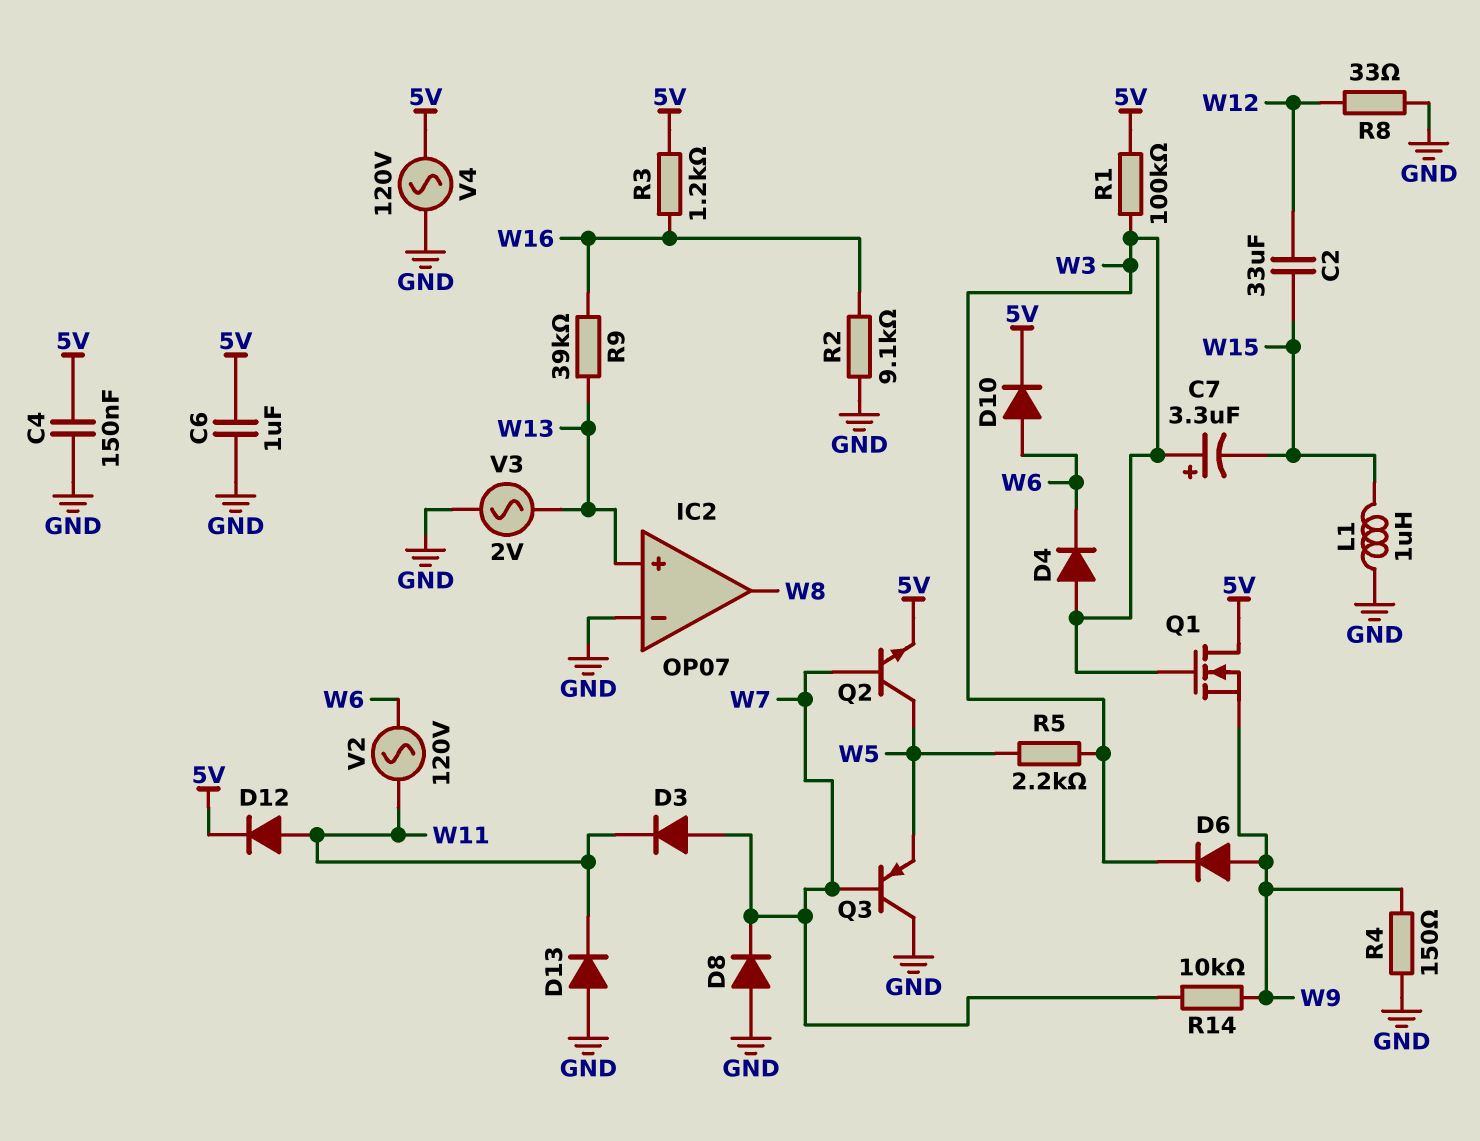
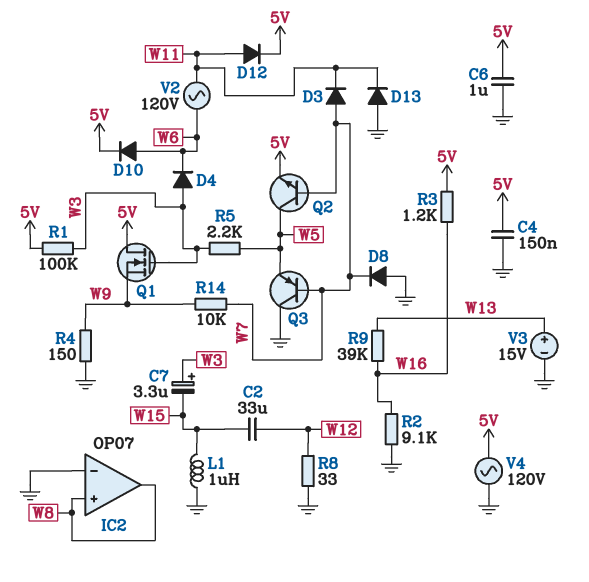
D6: diode (A W9, K W3) -> none
IC2 pin in+: W13 -> W8
V3: AC 2V (GND, W13) -> 15V (plus W13, minus GND)

